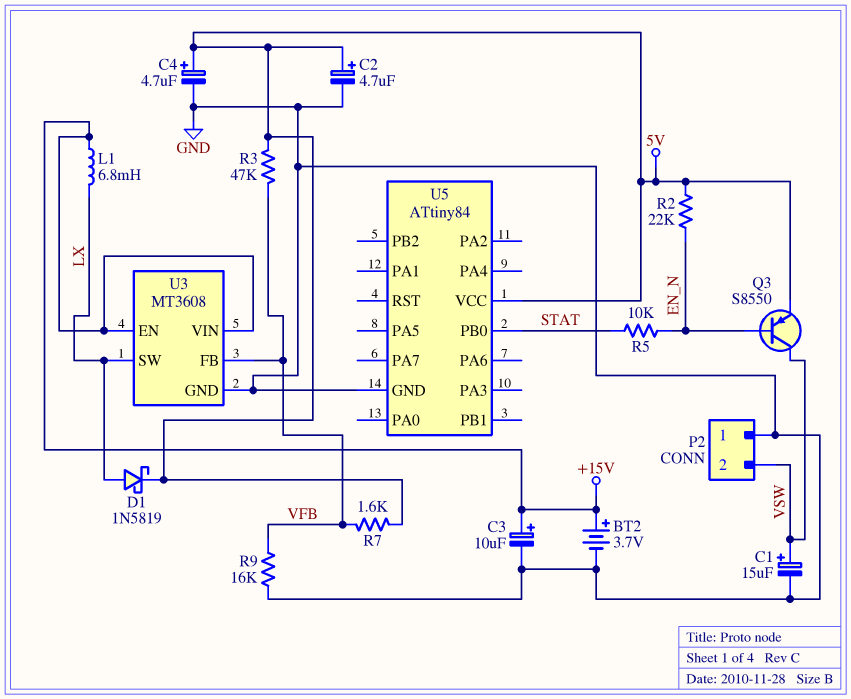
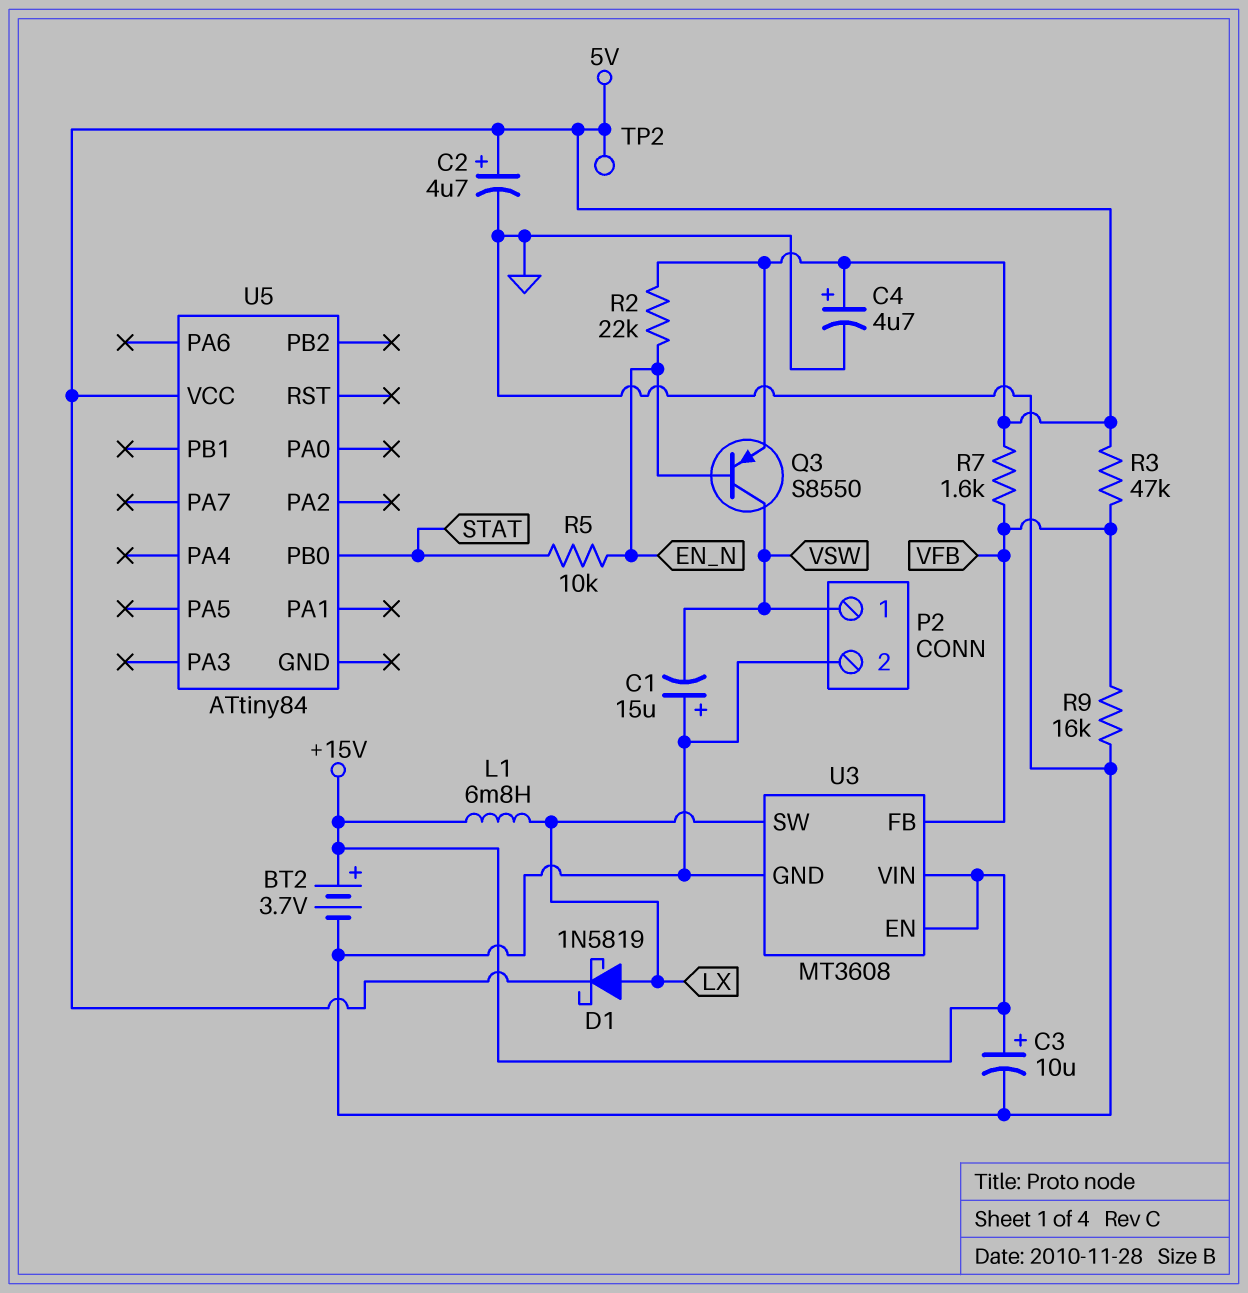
C1: 15uF (plus VSW, minus GND) -> 15uF (plus GND, minus VSW)
P2 pin 1: GND -> VSW
P2 pin 2: VSW -> GND
TP2: none -> test point (5V)
U5 pin GND: GND -> none

